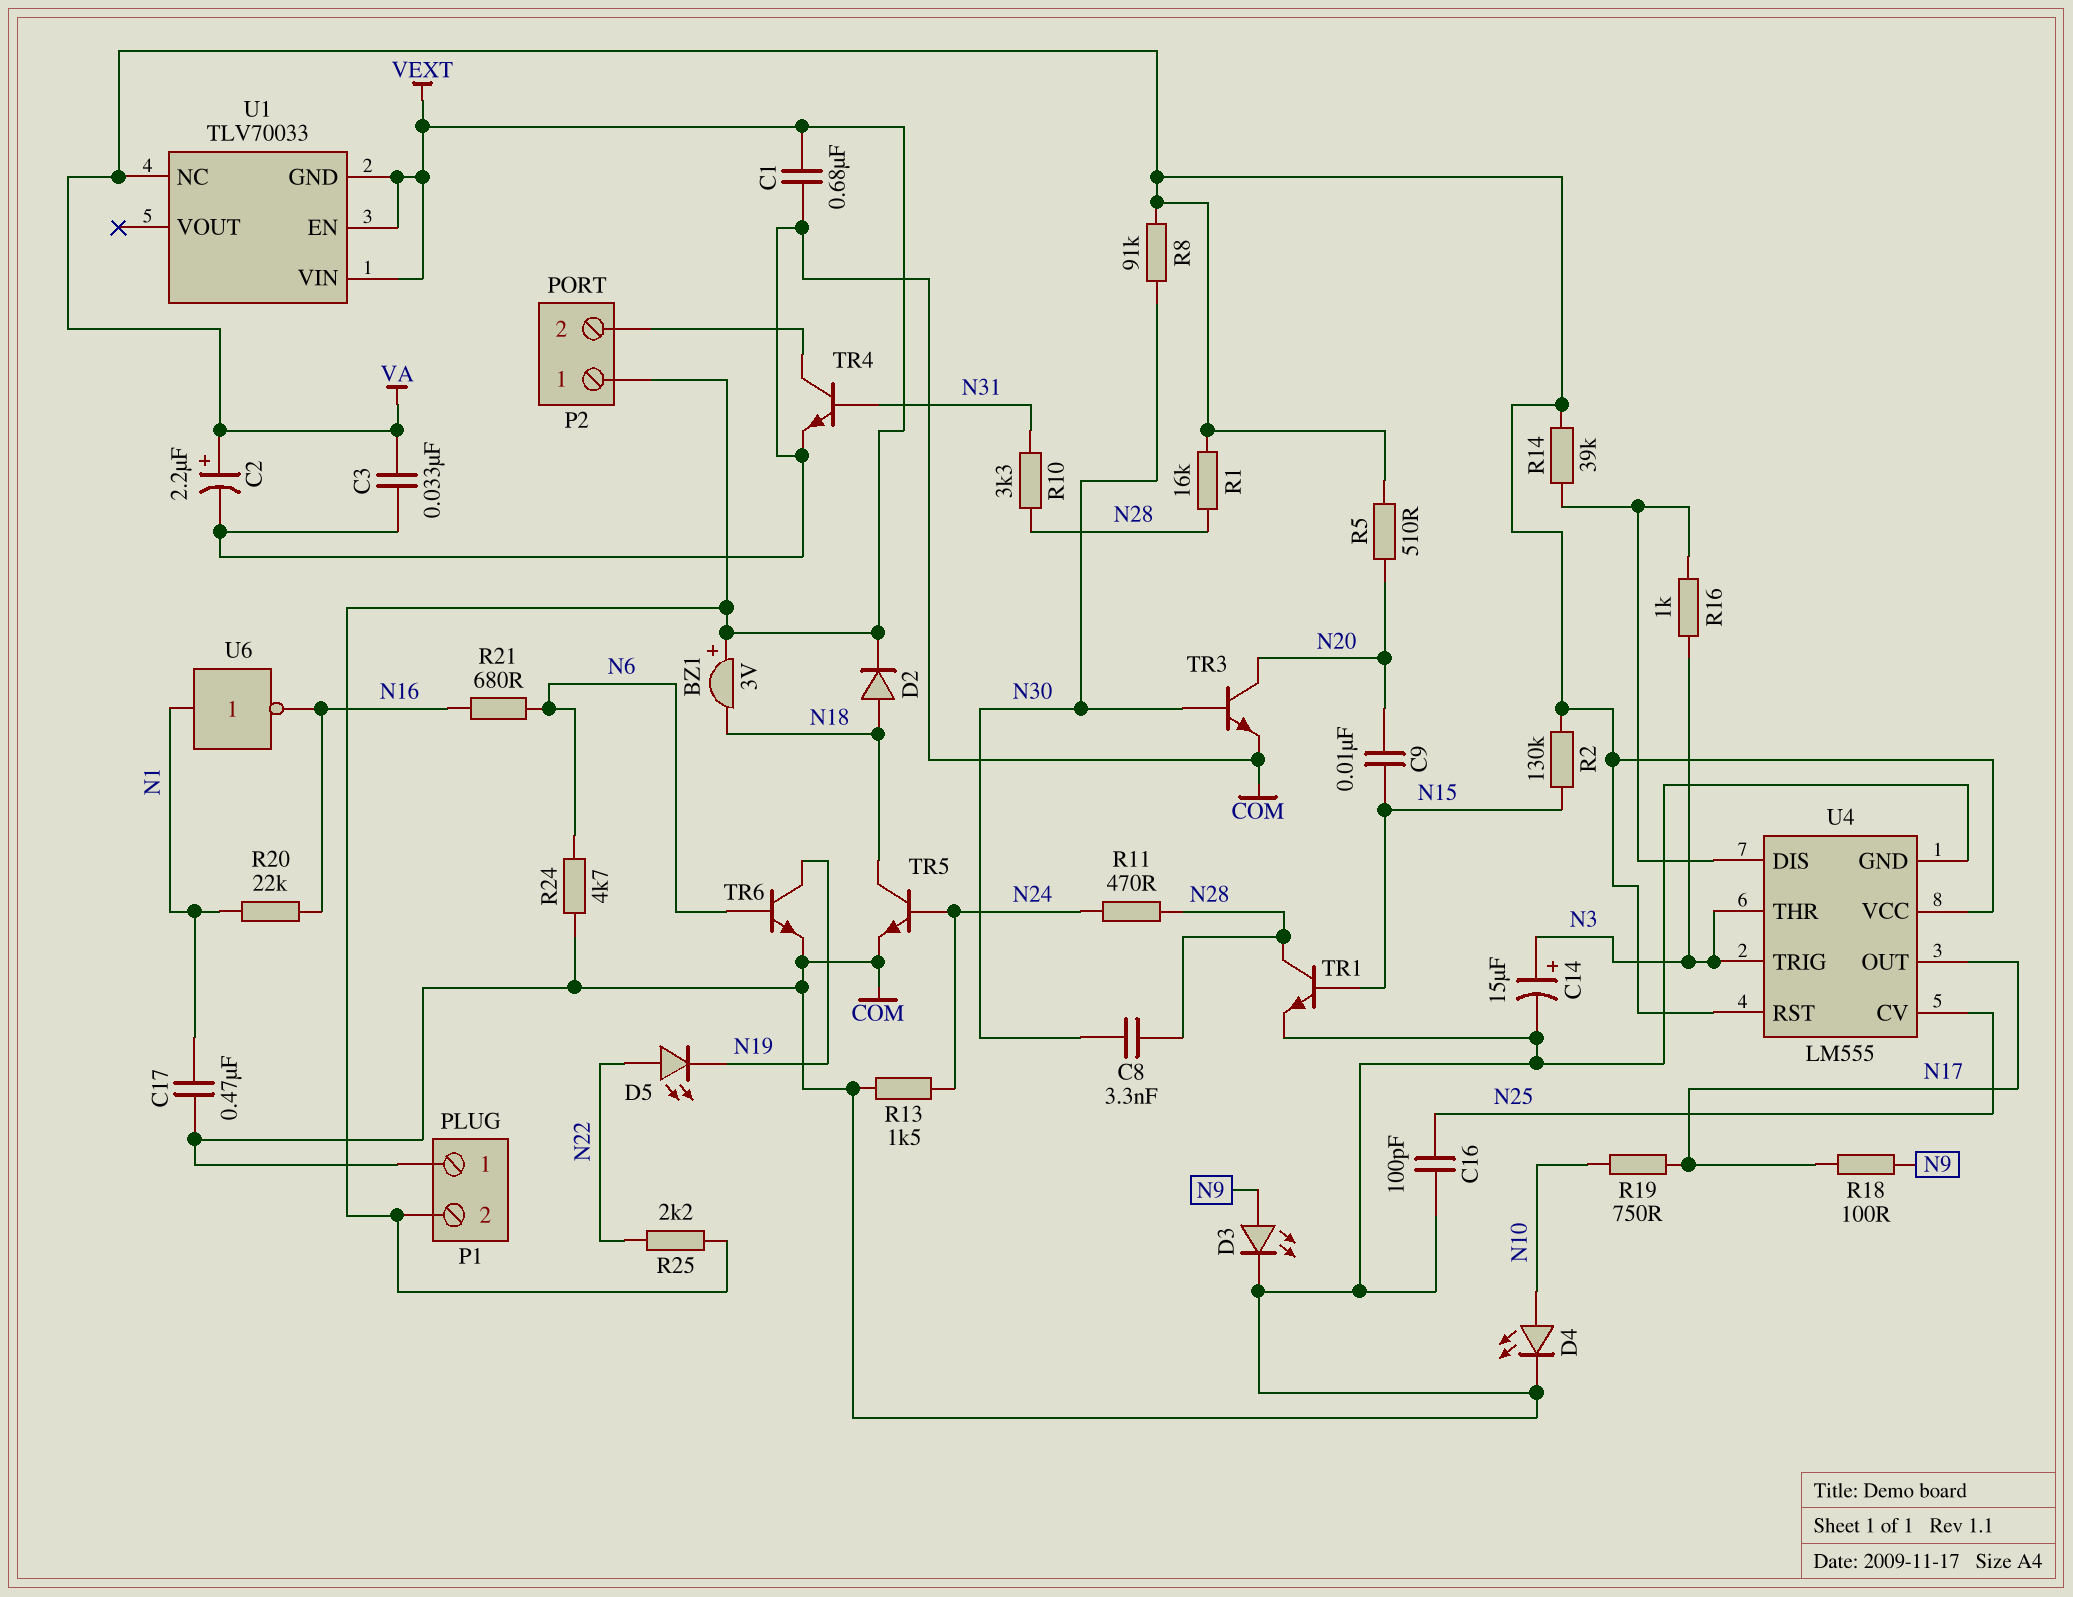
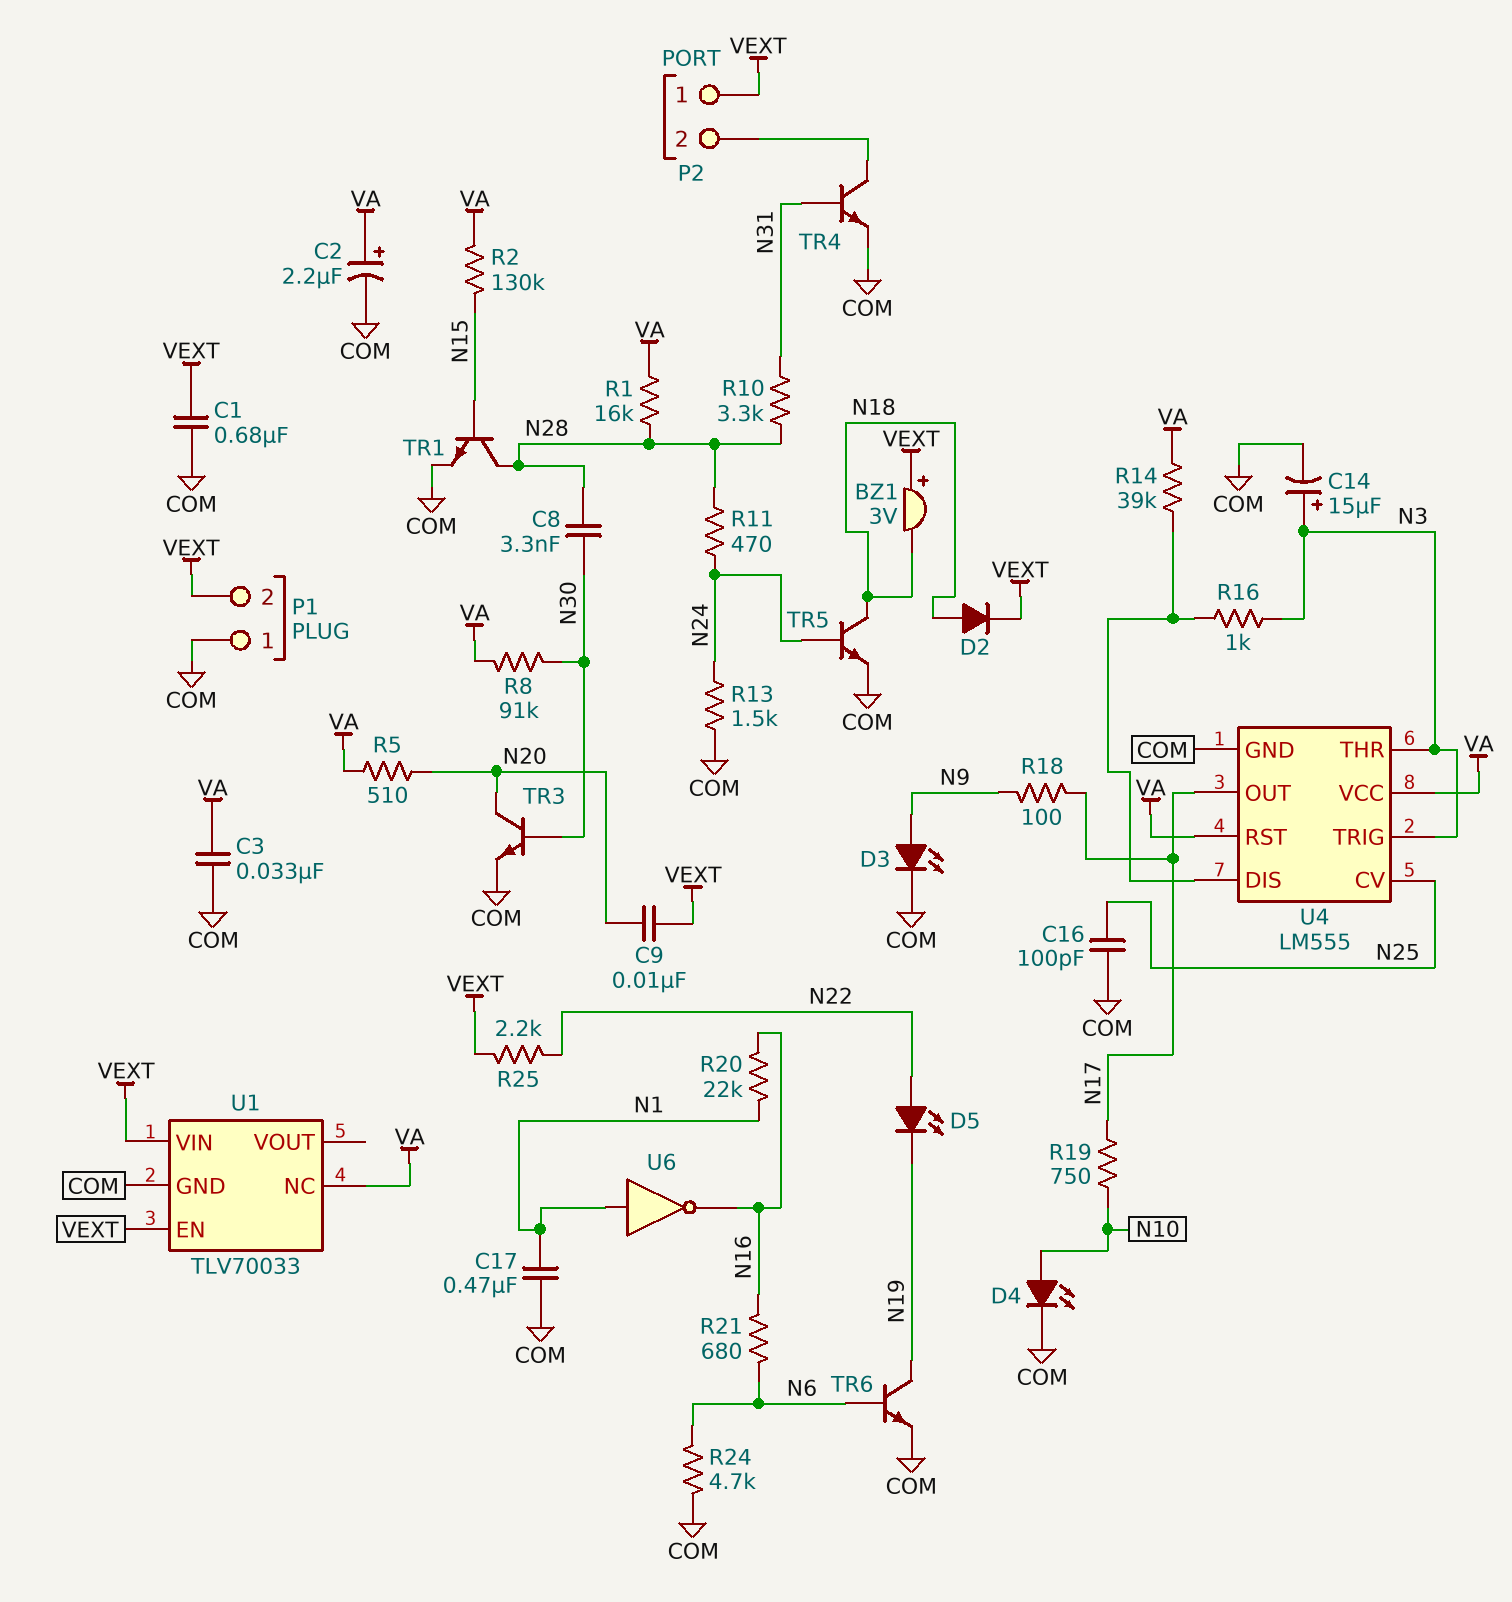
C9: 10nF (N15, N20) -> 10nF (N20, VEXT)
U1 pin GND: VEXT -> COM

